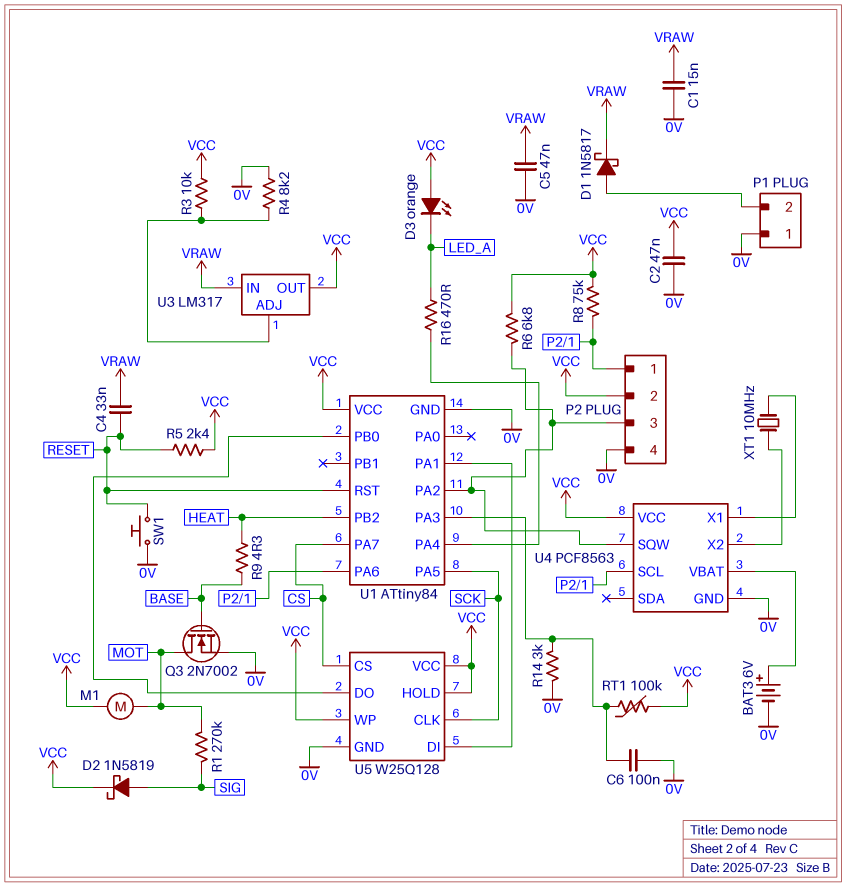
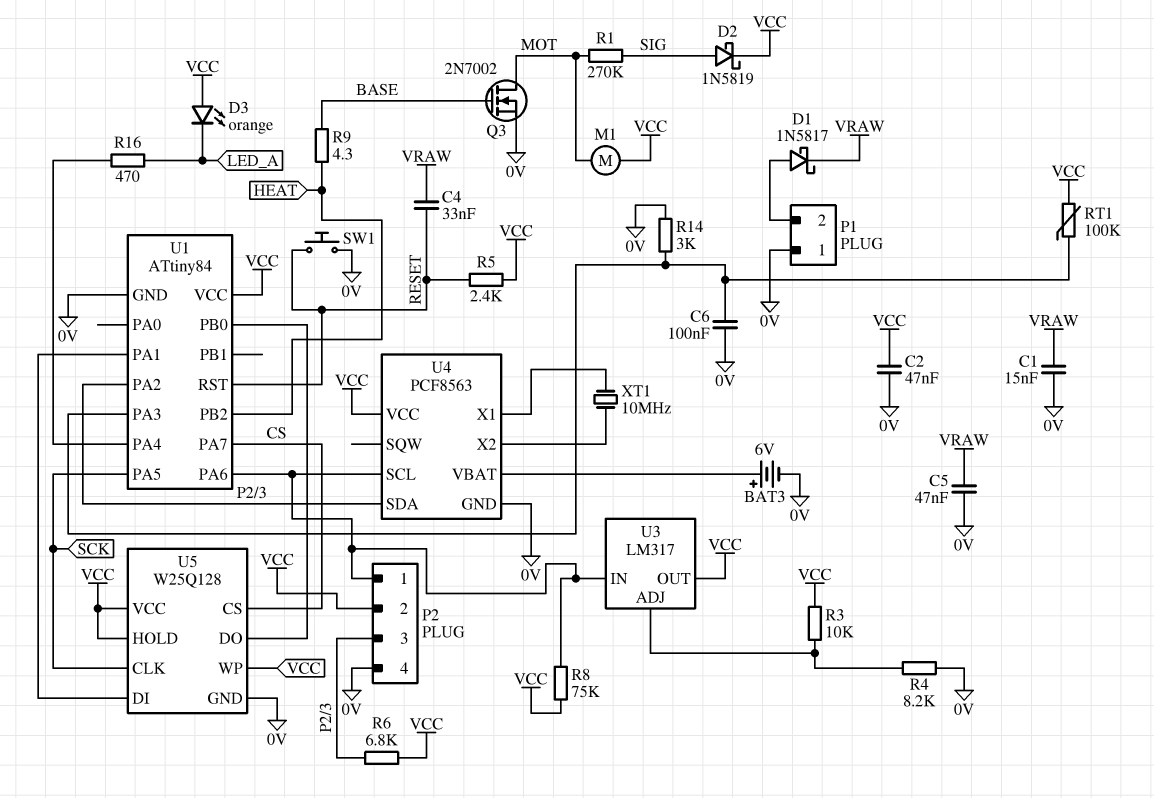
U3 pin IN: VRAW -> P2/1
U4 pin SDA: none -> P2/3
U4 pin SQW: P2/3 -> none

